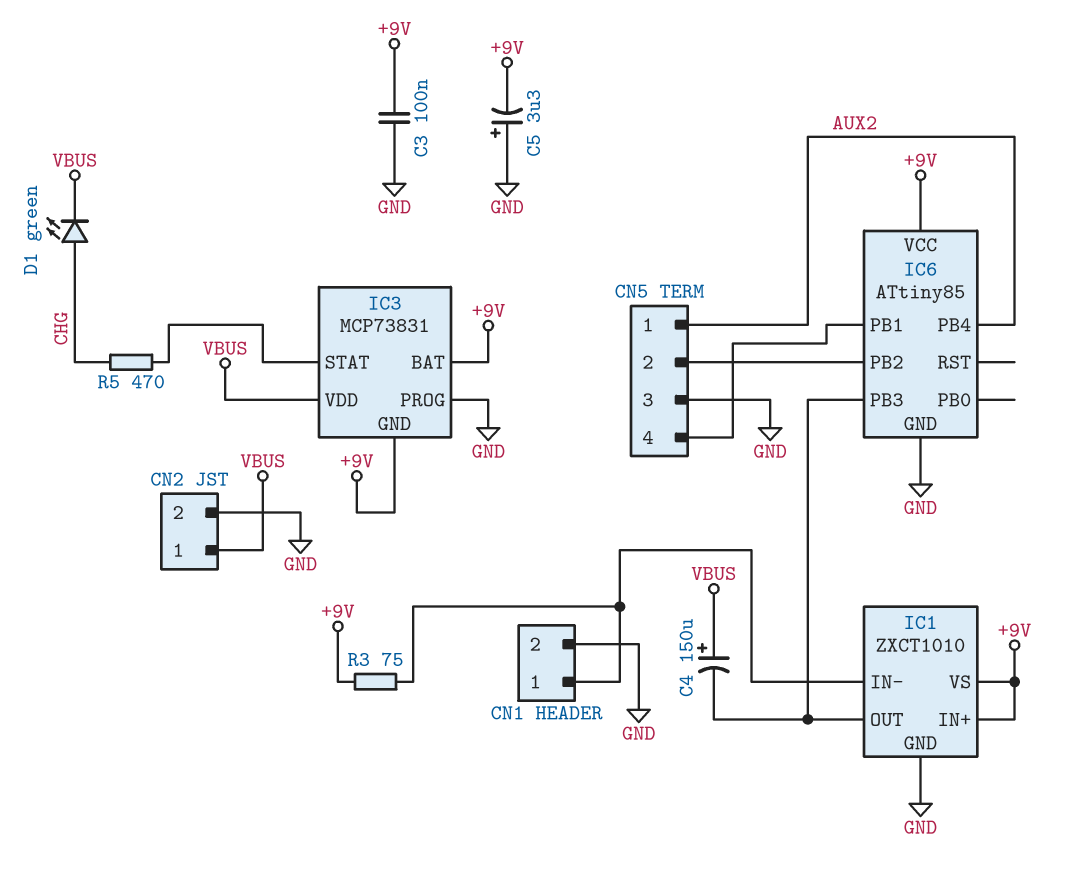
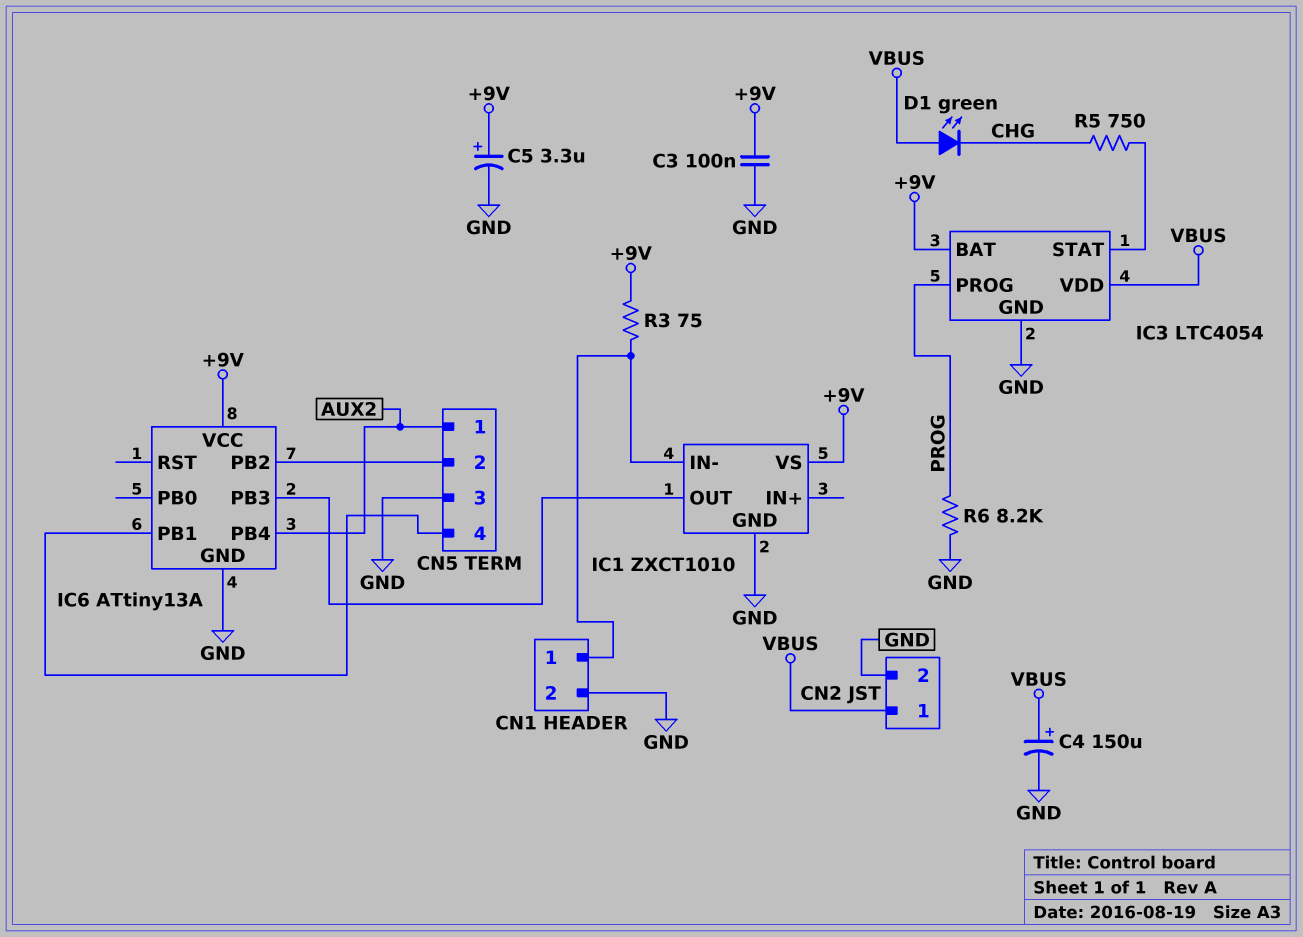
C4: 150uF (plus VBUS, minus IC1/OUT) -> 150uF (plus VBUS, minus GND)
C5: 3.3uF (plus GND, minus +9V) -> 3.3uF (plus +9V, minus GND)
D1: LED green (A CHG, K VBUS) -> LED green (A VBUS, K CHG)
IC1 pin IN+: +9V -> none
IC3: MCP73831 -> LTC4054
IC3 pin GND: +9V -> GND
IC3 pin PROG: GND -> PROG
IC6: ATtiny85 -> ATtiny13A
R5: 470 (CHG, IC3/STAT) -> 750 (CHG, IC3/STAT)
R6: none -> 8.2k (GND, PROG)

